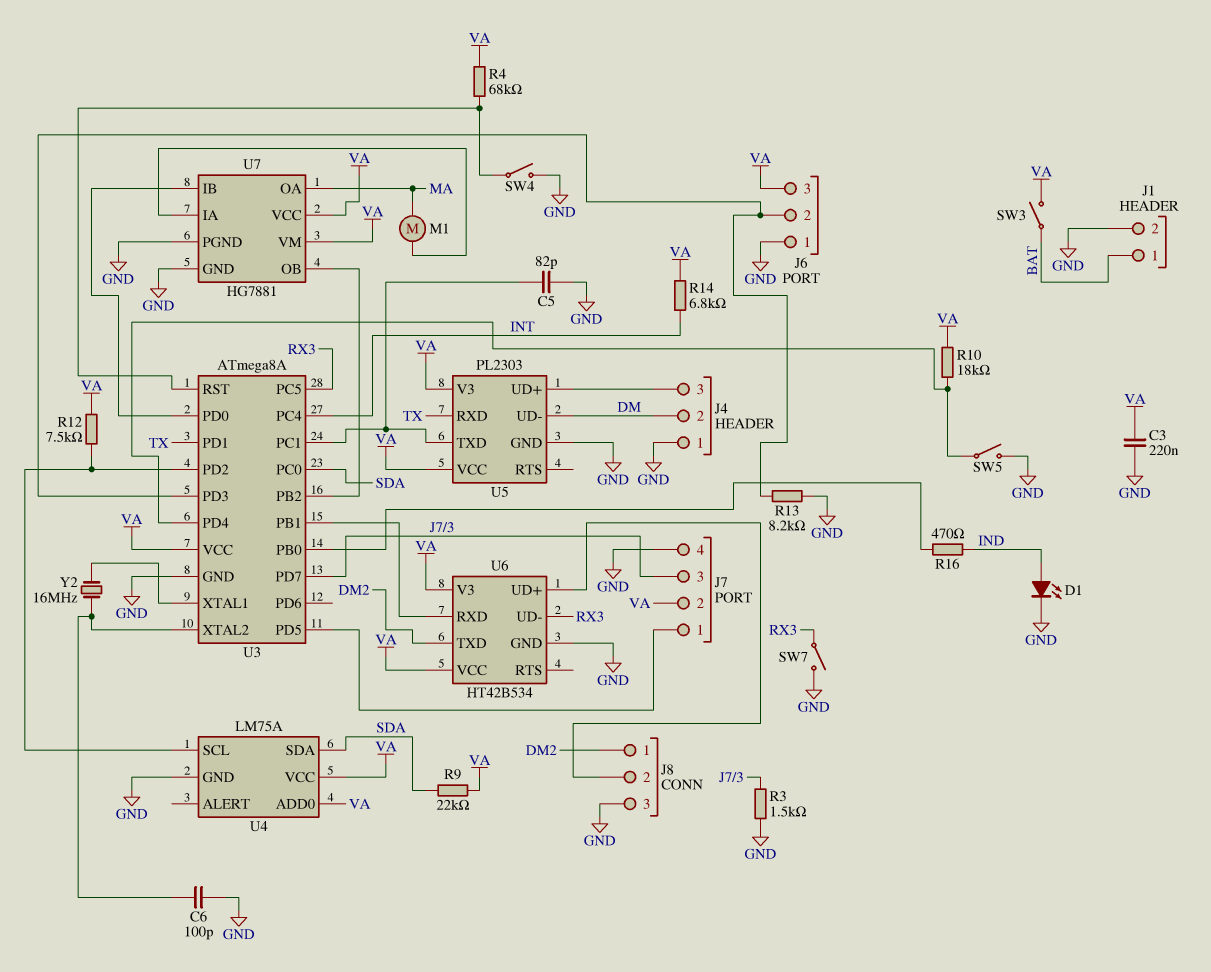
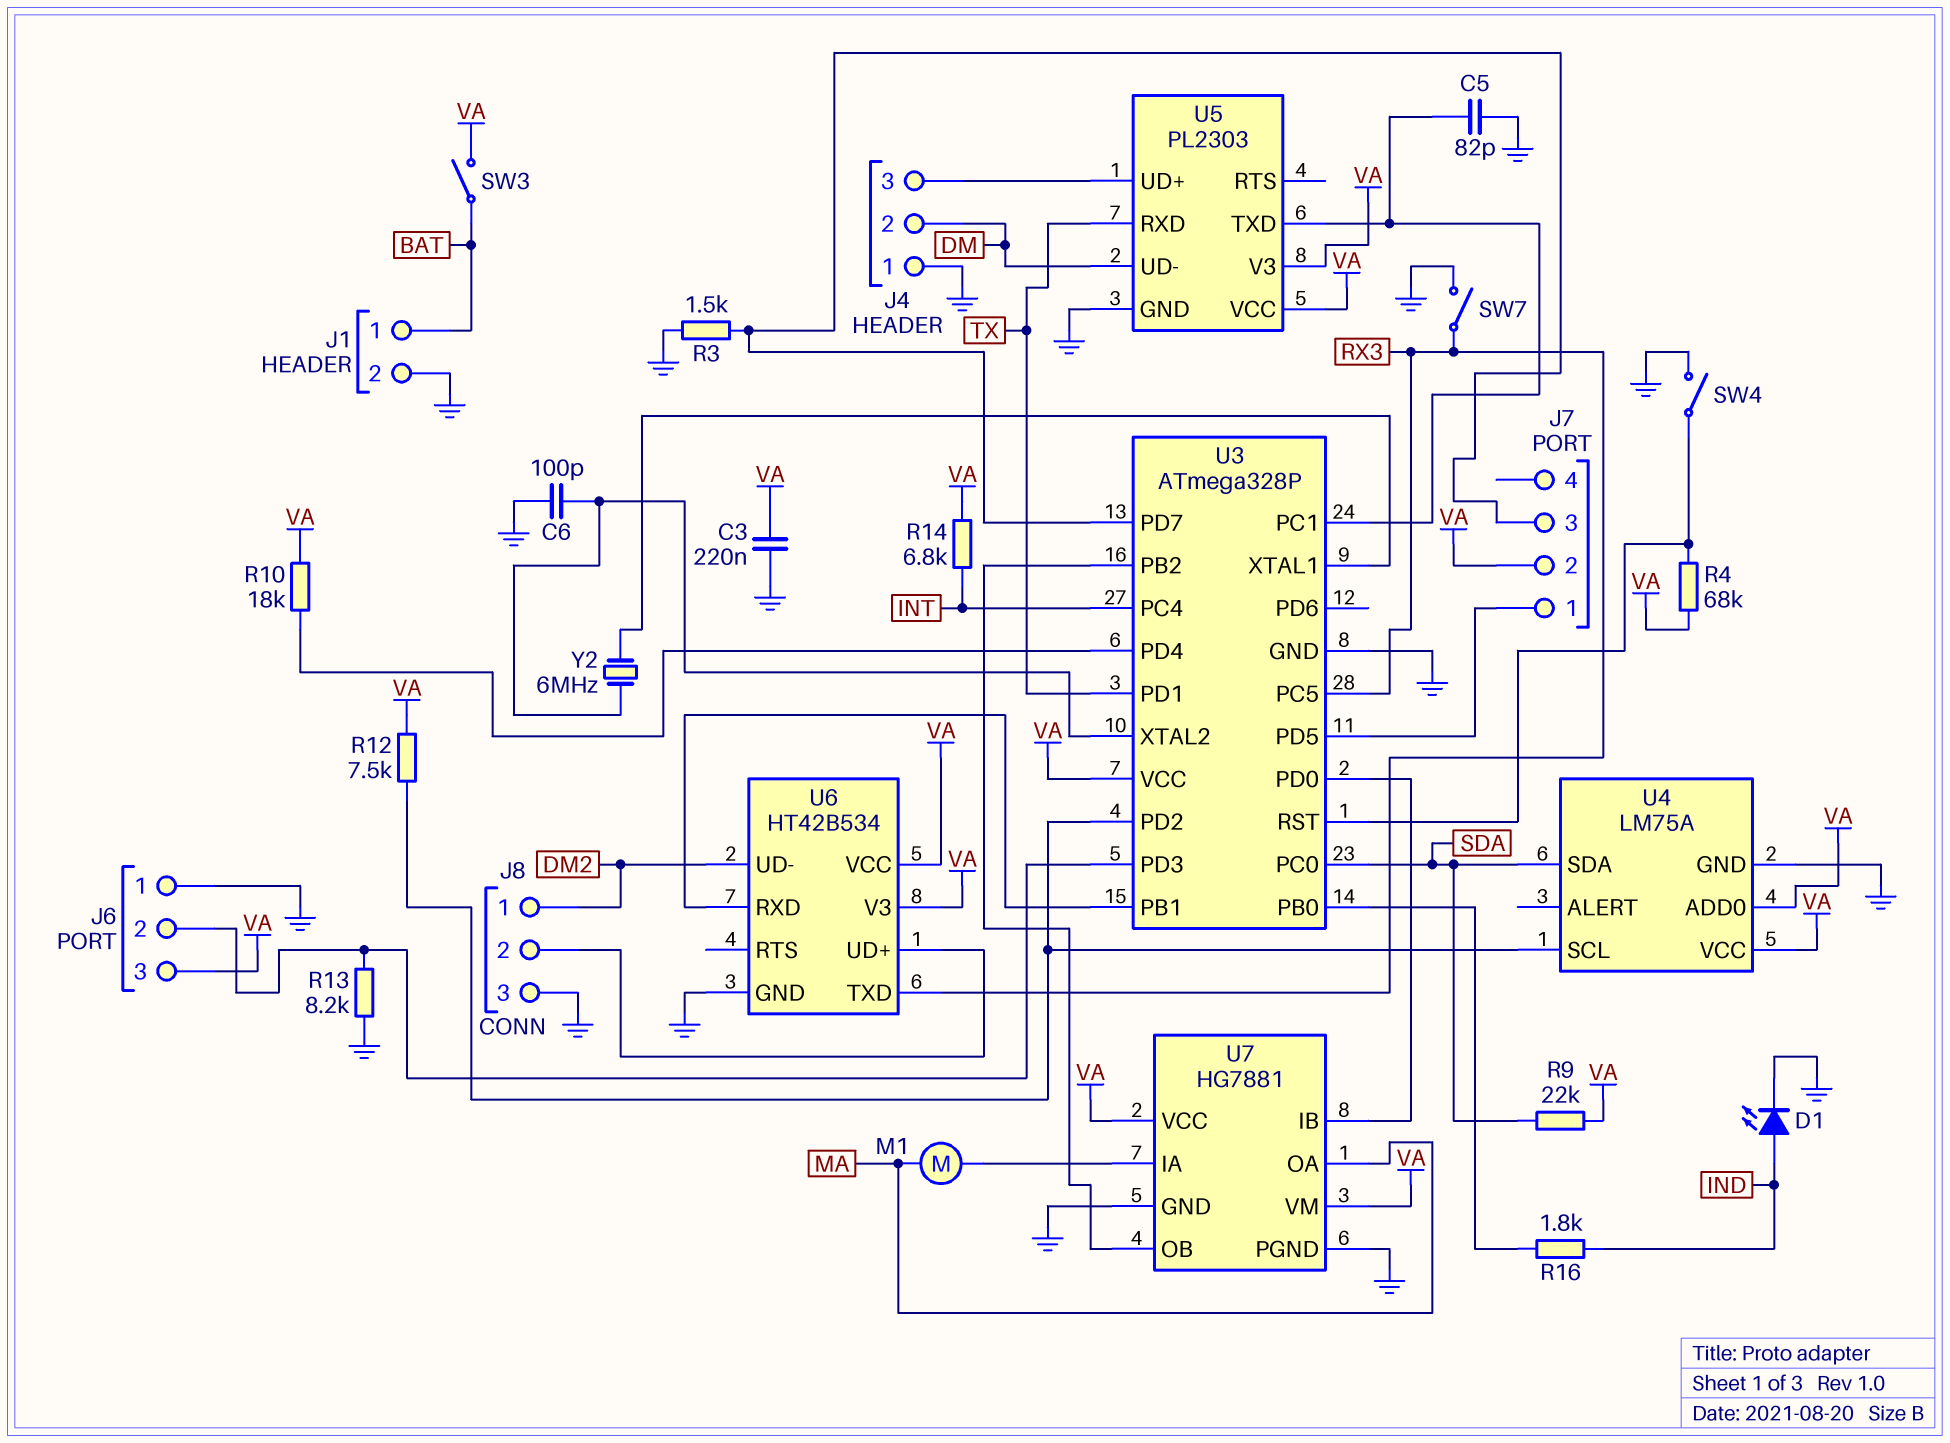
J7 pin 4: GND -> none
R16: 470 (IND, U3/PB0) -> 1.8k (IND, U3/PB0)
SW5: switch (GND, U3/PD4) -> none
U3: ATmega8A -> ATmega328P
U6 pin TXD: DM2 -> RX3
U6 pin UD-: RX3 -> DM2
Y2: 16MHz (U3/XTAL1, U3/XTAL2) -> 6MHz (U3/XTAL1, U3/XTAL2)

